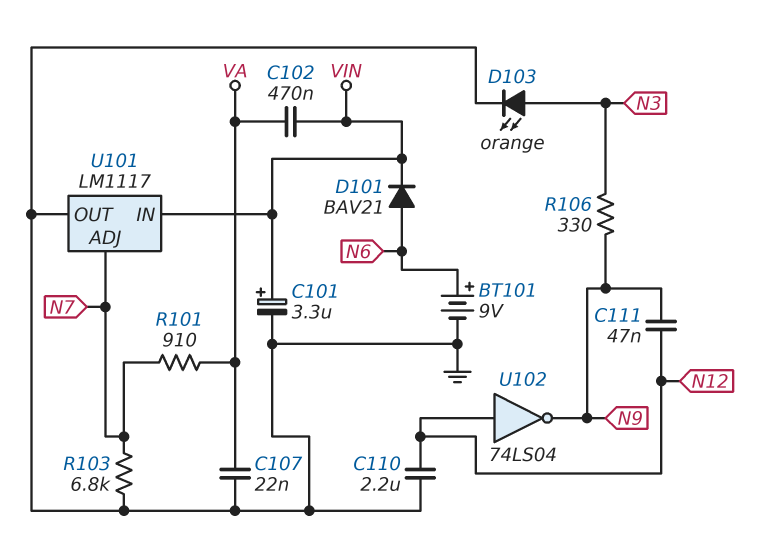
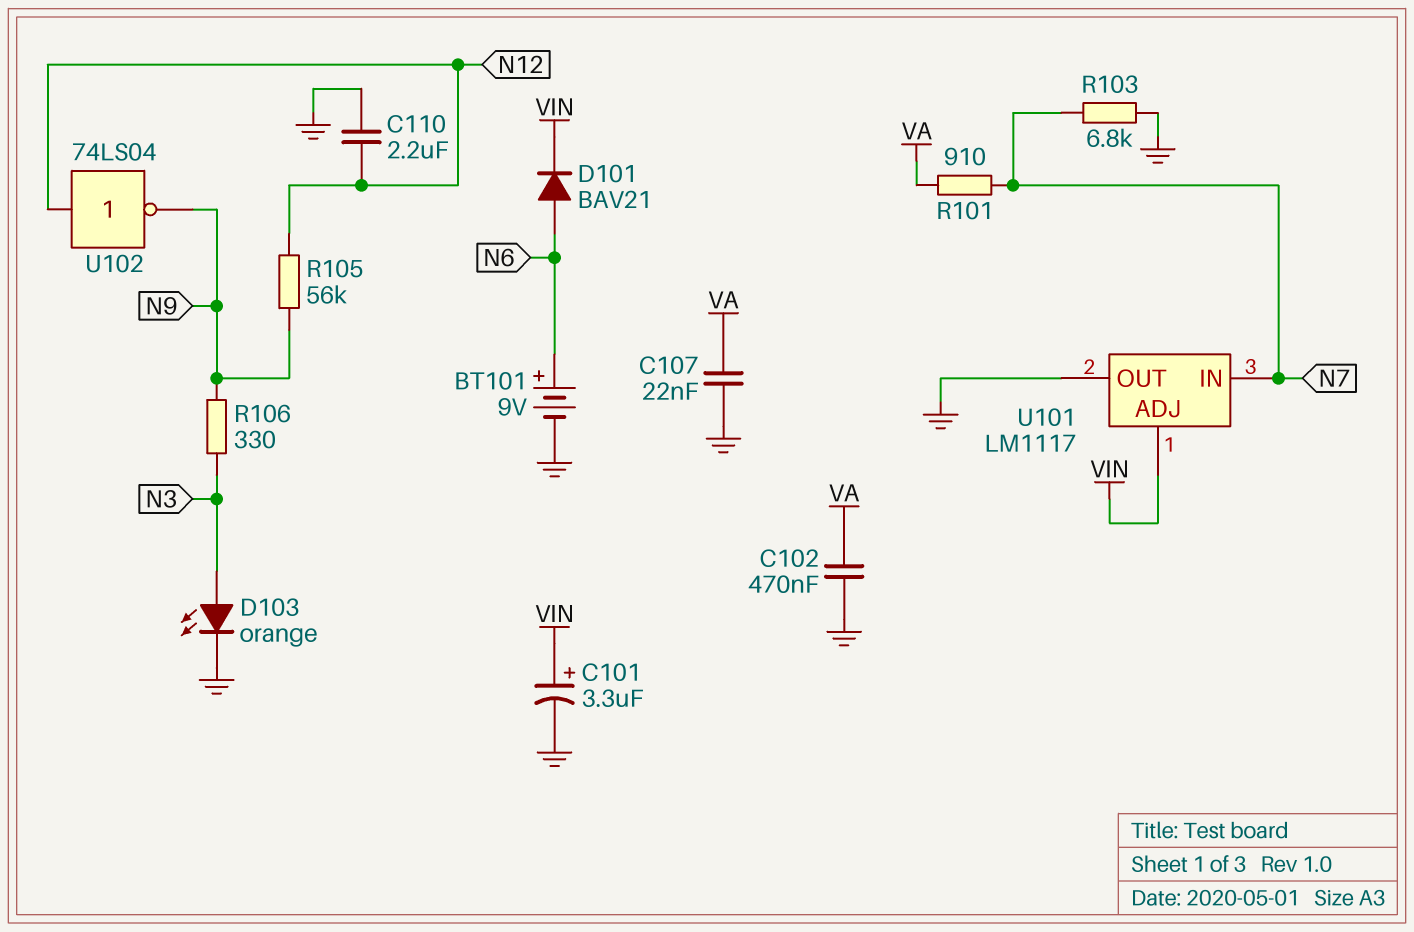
C102: 470nF (VA, VIN) -> 470nF (GND, VA)
C111: 47nF (N9, N12) -> none
R105: none -> 56k (N9, N12)
U101 pin ADJ: N7 -> VIN
U101 pin IN: VIN -> N7

